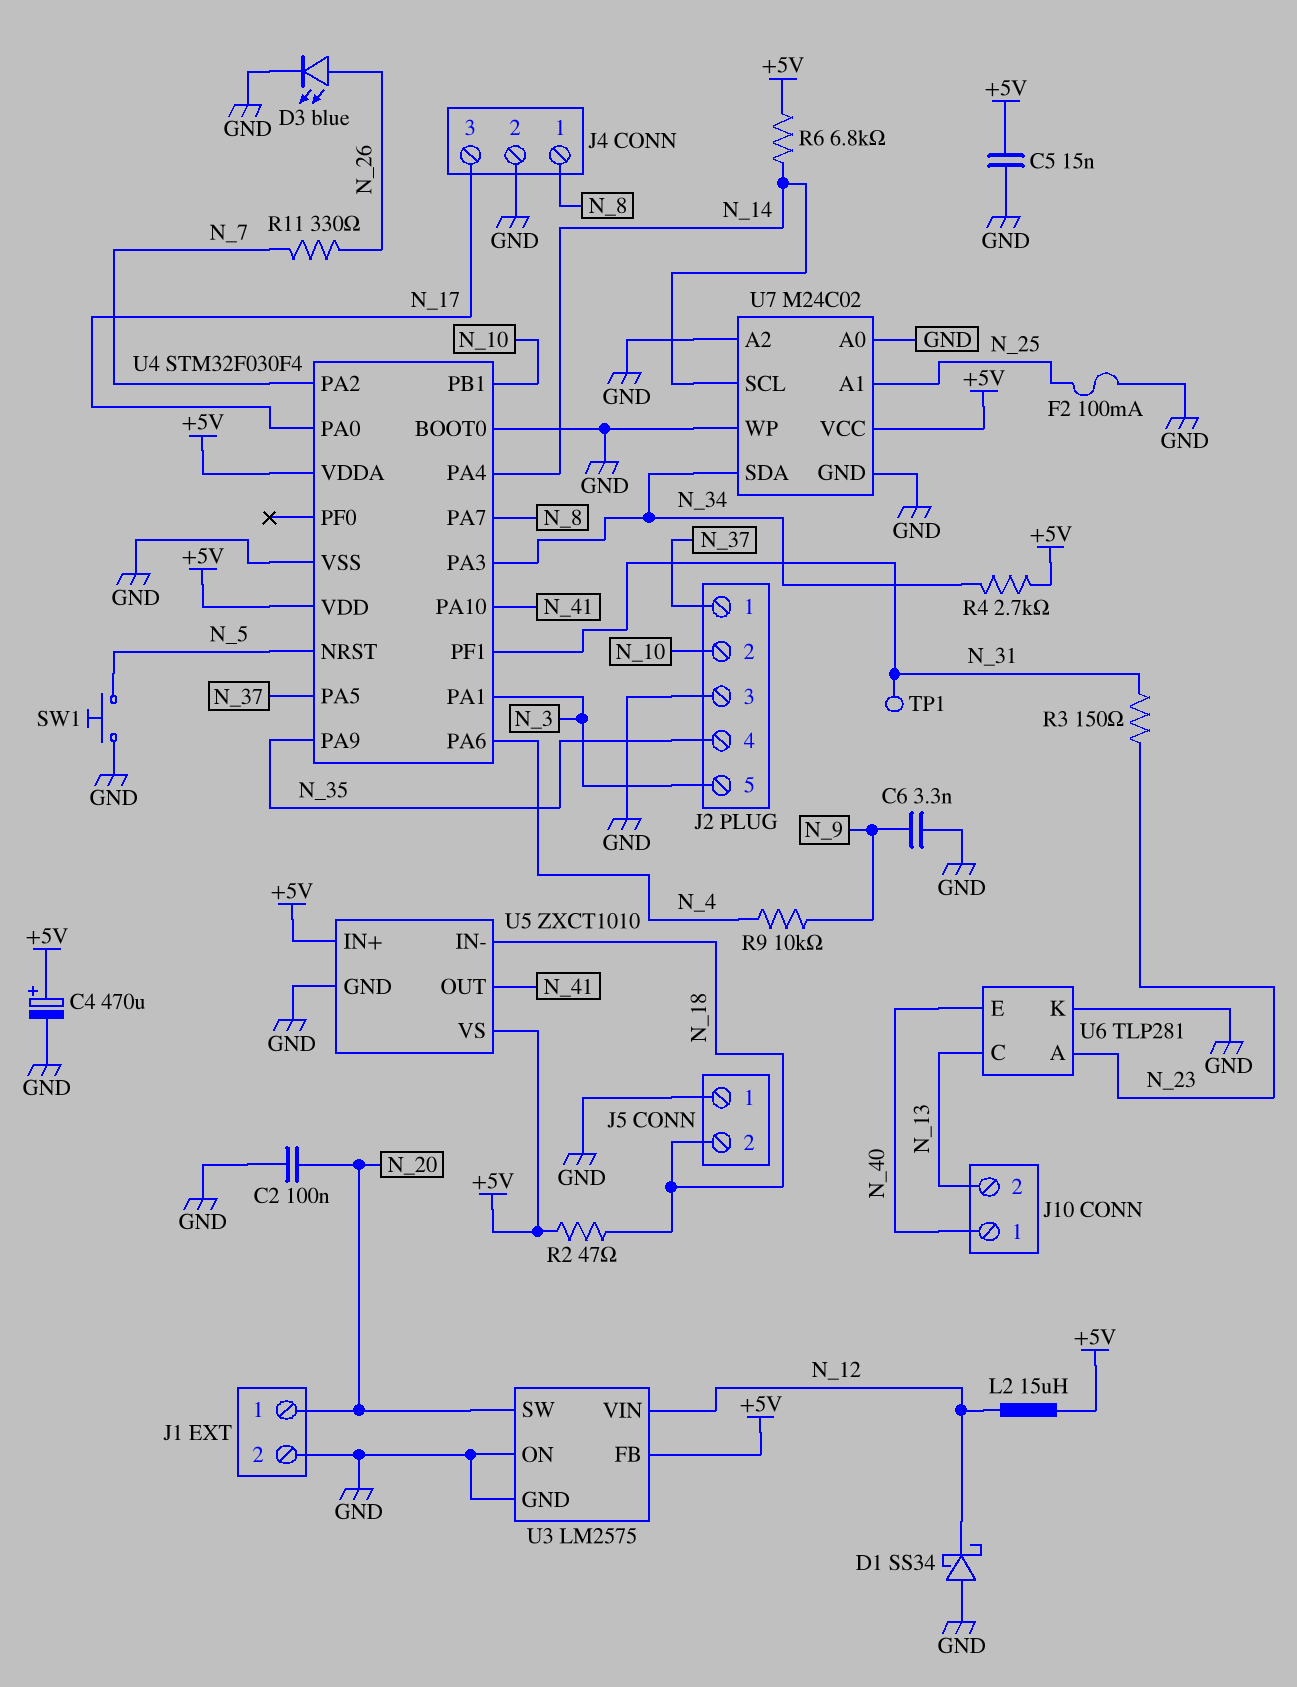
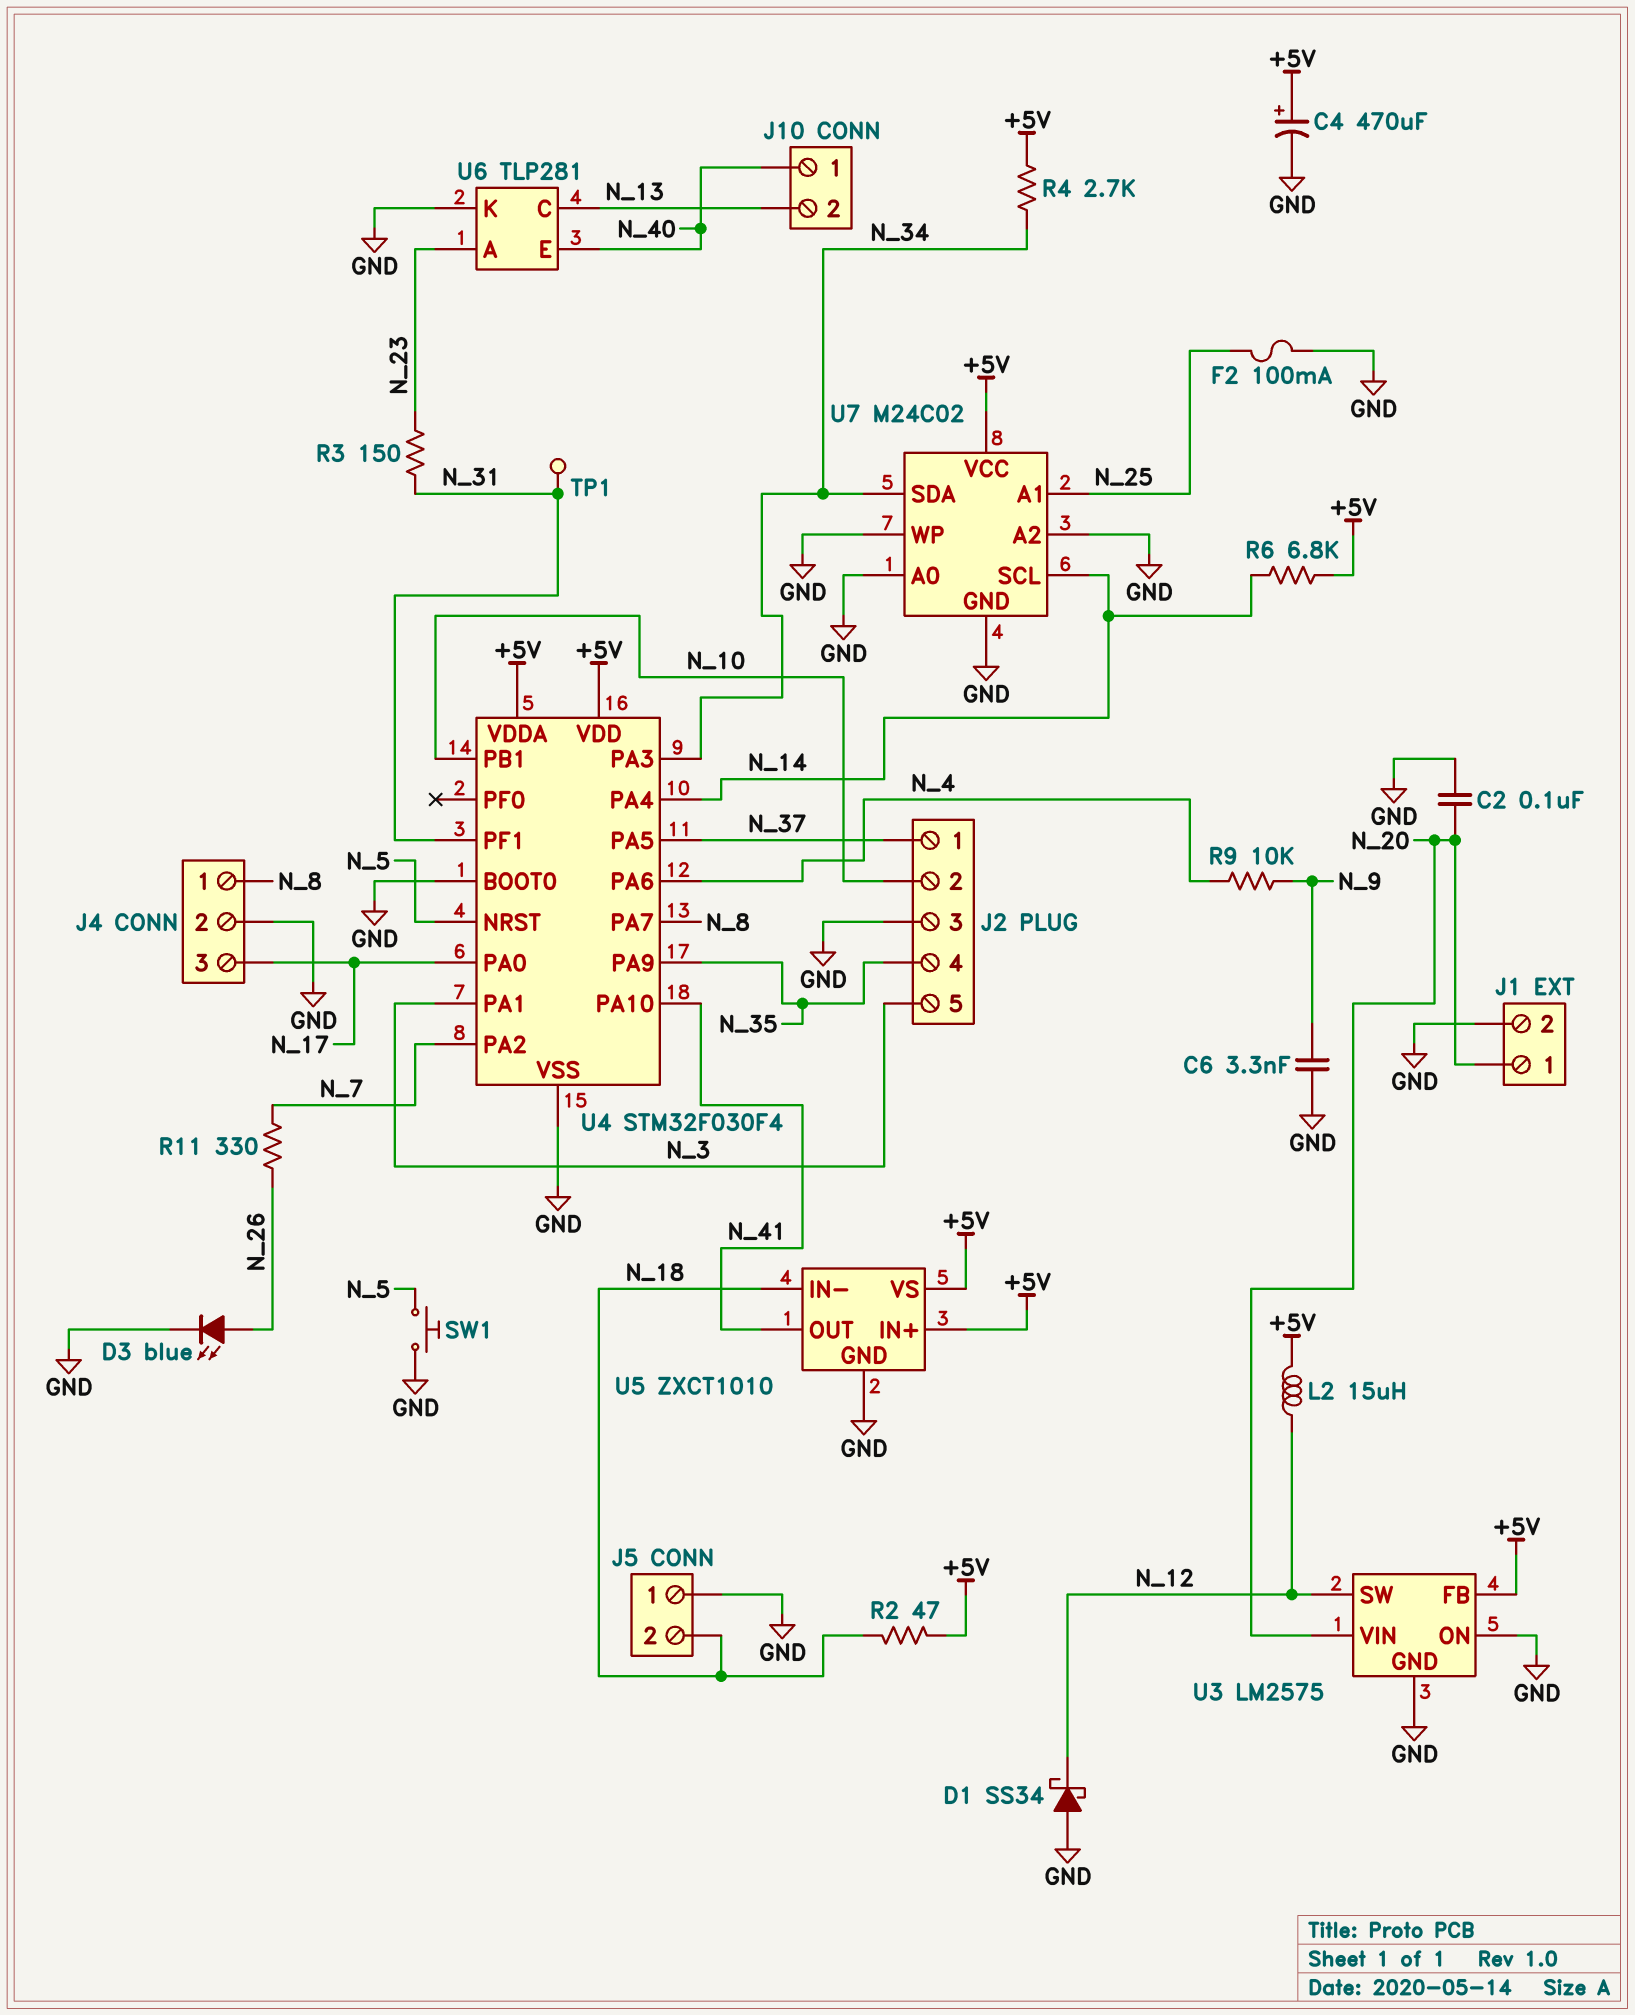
C5: 15nF (+5V, GND) -> none
U3 pin SW: N_20 -> N_12
U3 pin VIN: N_12 -> N_20

